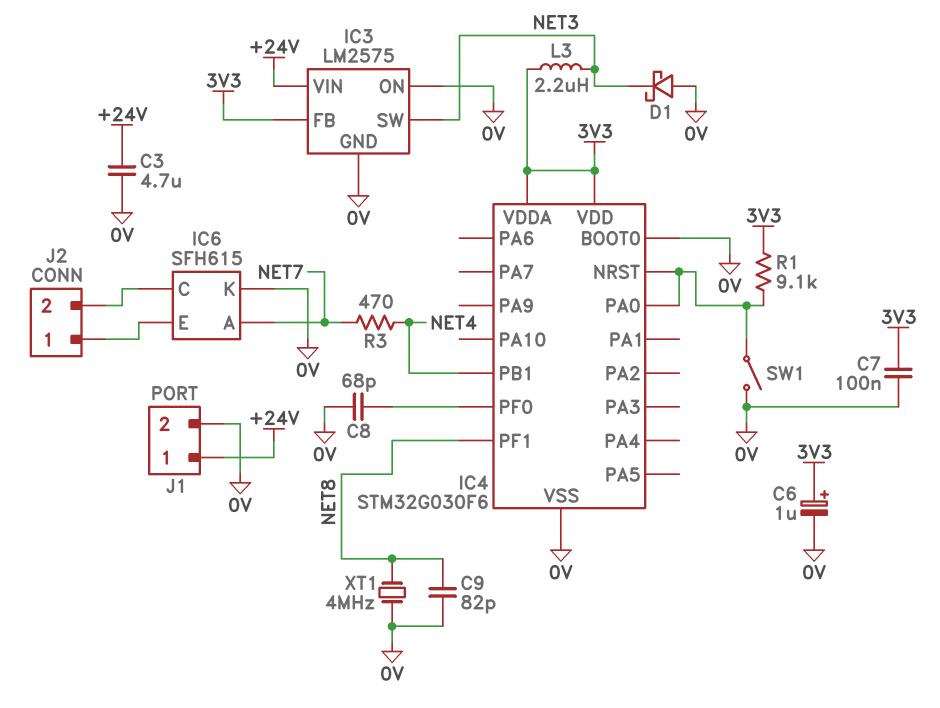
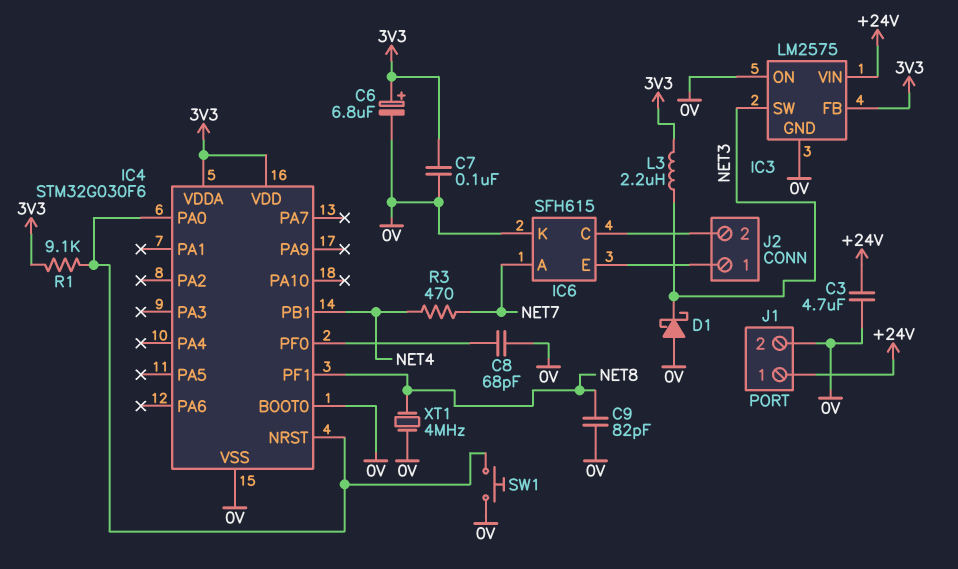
C6: 1uF (plus 3V3, minus 0V) -> 6.8uF (plus 3V3, minus 0V)
SW1: switch (0V, IC4/NRST) -> button (0V, IC4/NRST)

